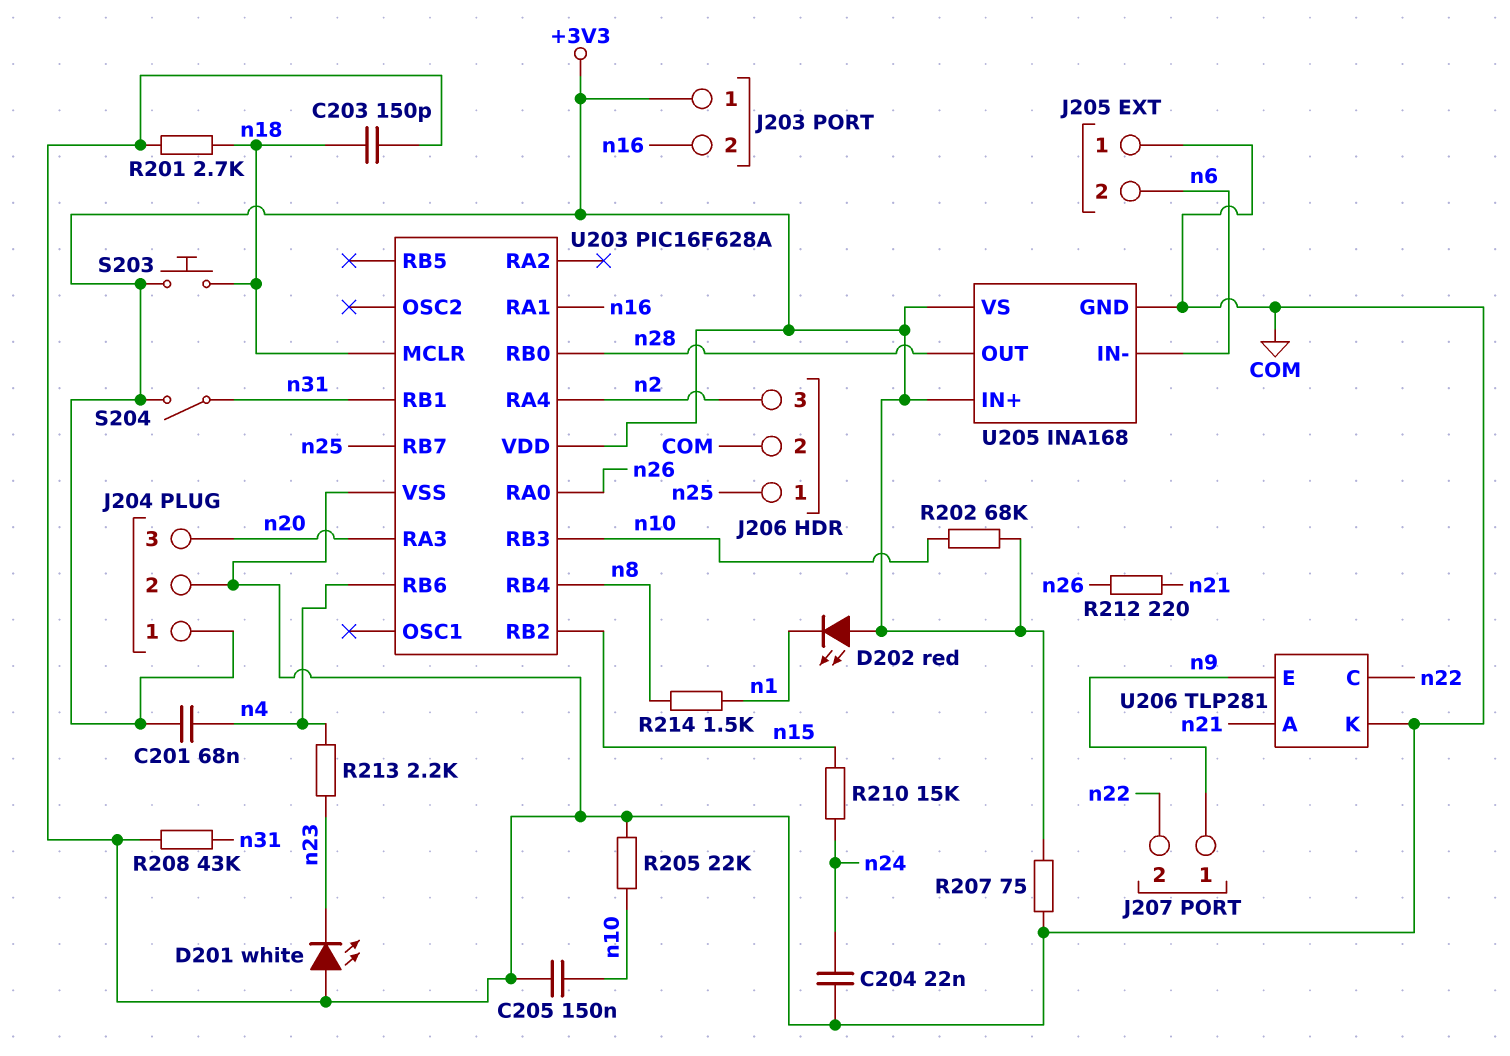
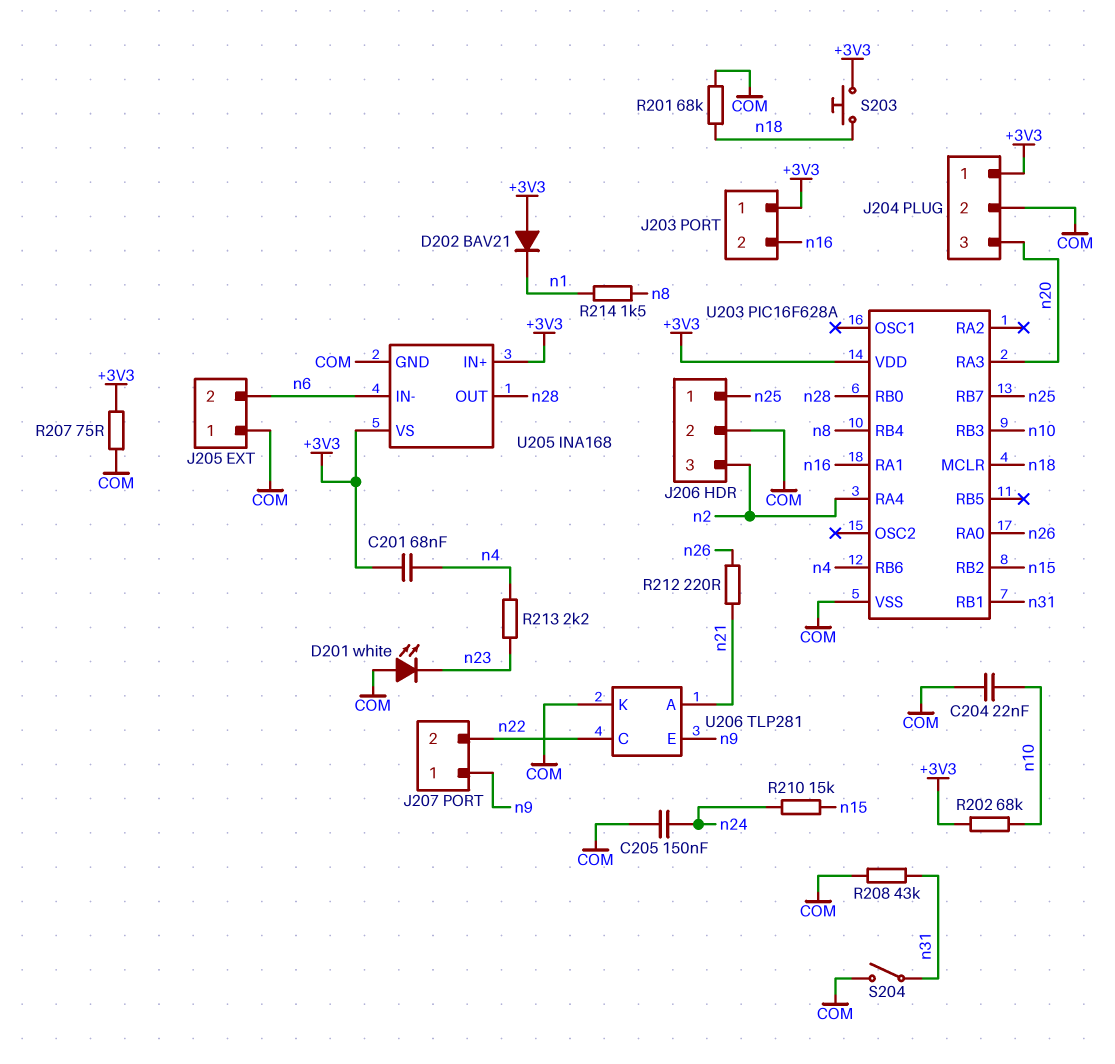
C203: 150pF (COM, n18) -> none
C204: 22nF (COM, n24) -> 22nF (COM, n10)
C205: 150nF (COM, n10) -> 150nF (COM, n24)
D202: LED red (A +3V3, K n1) -> diode BAV21 (A +3V3, K n1)
R201: 2.7k (COM, n18) -> 68k (COM, n18)
R205: 22k (COM, n10) -> none
S204: switch (+3V3, n31) -> switch (COM, n31)

